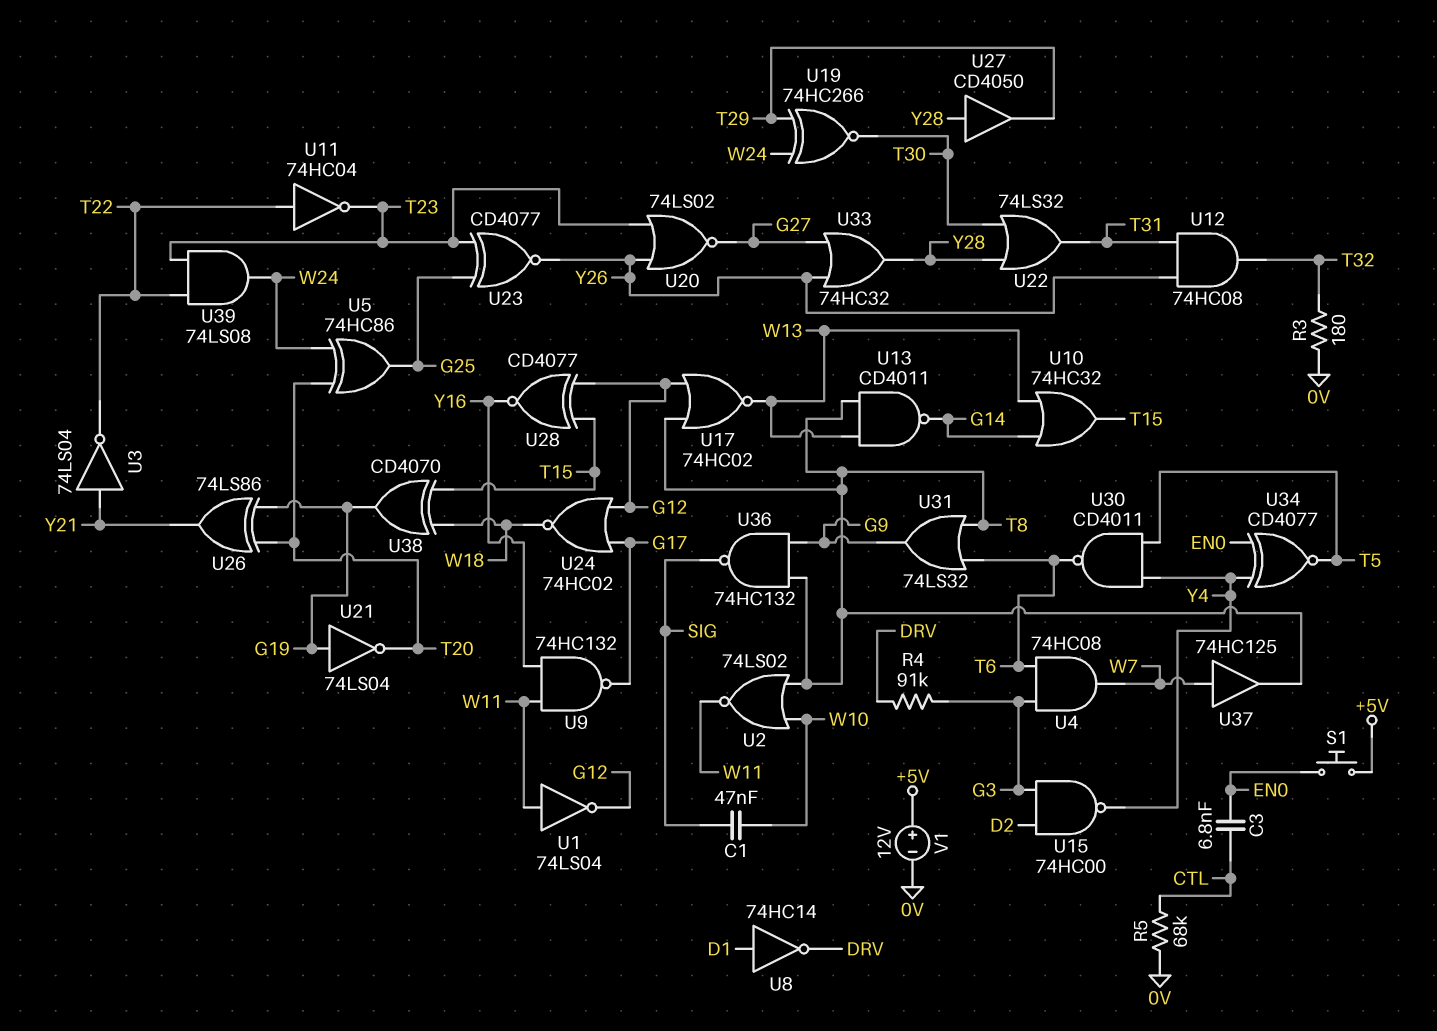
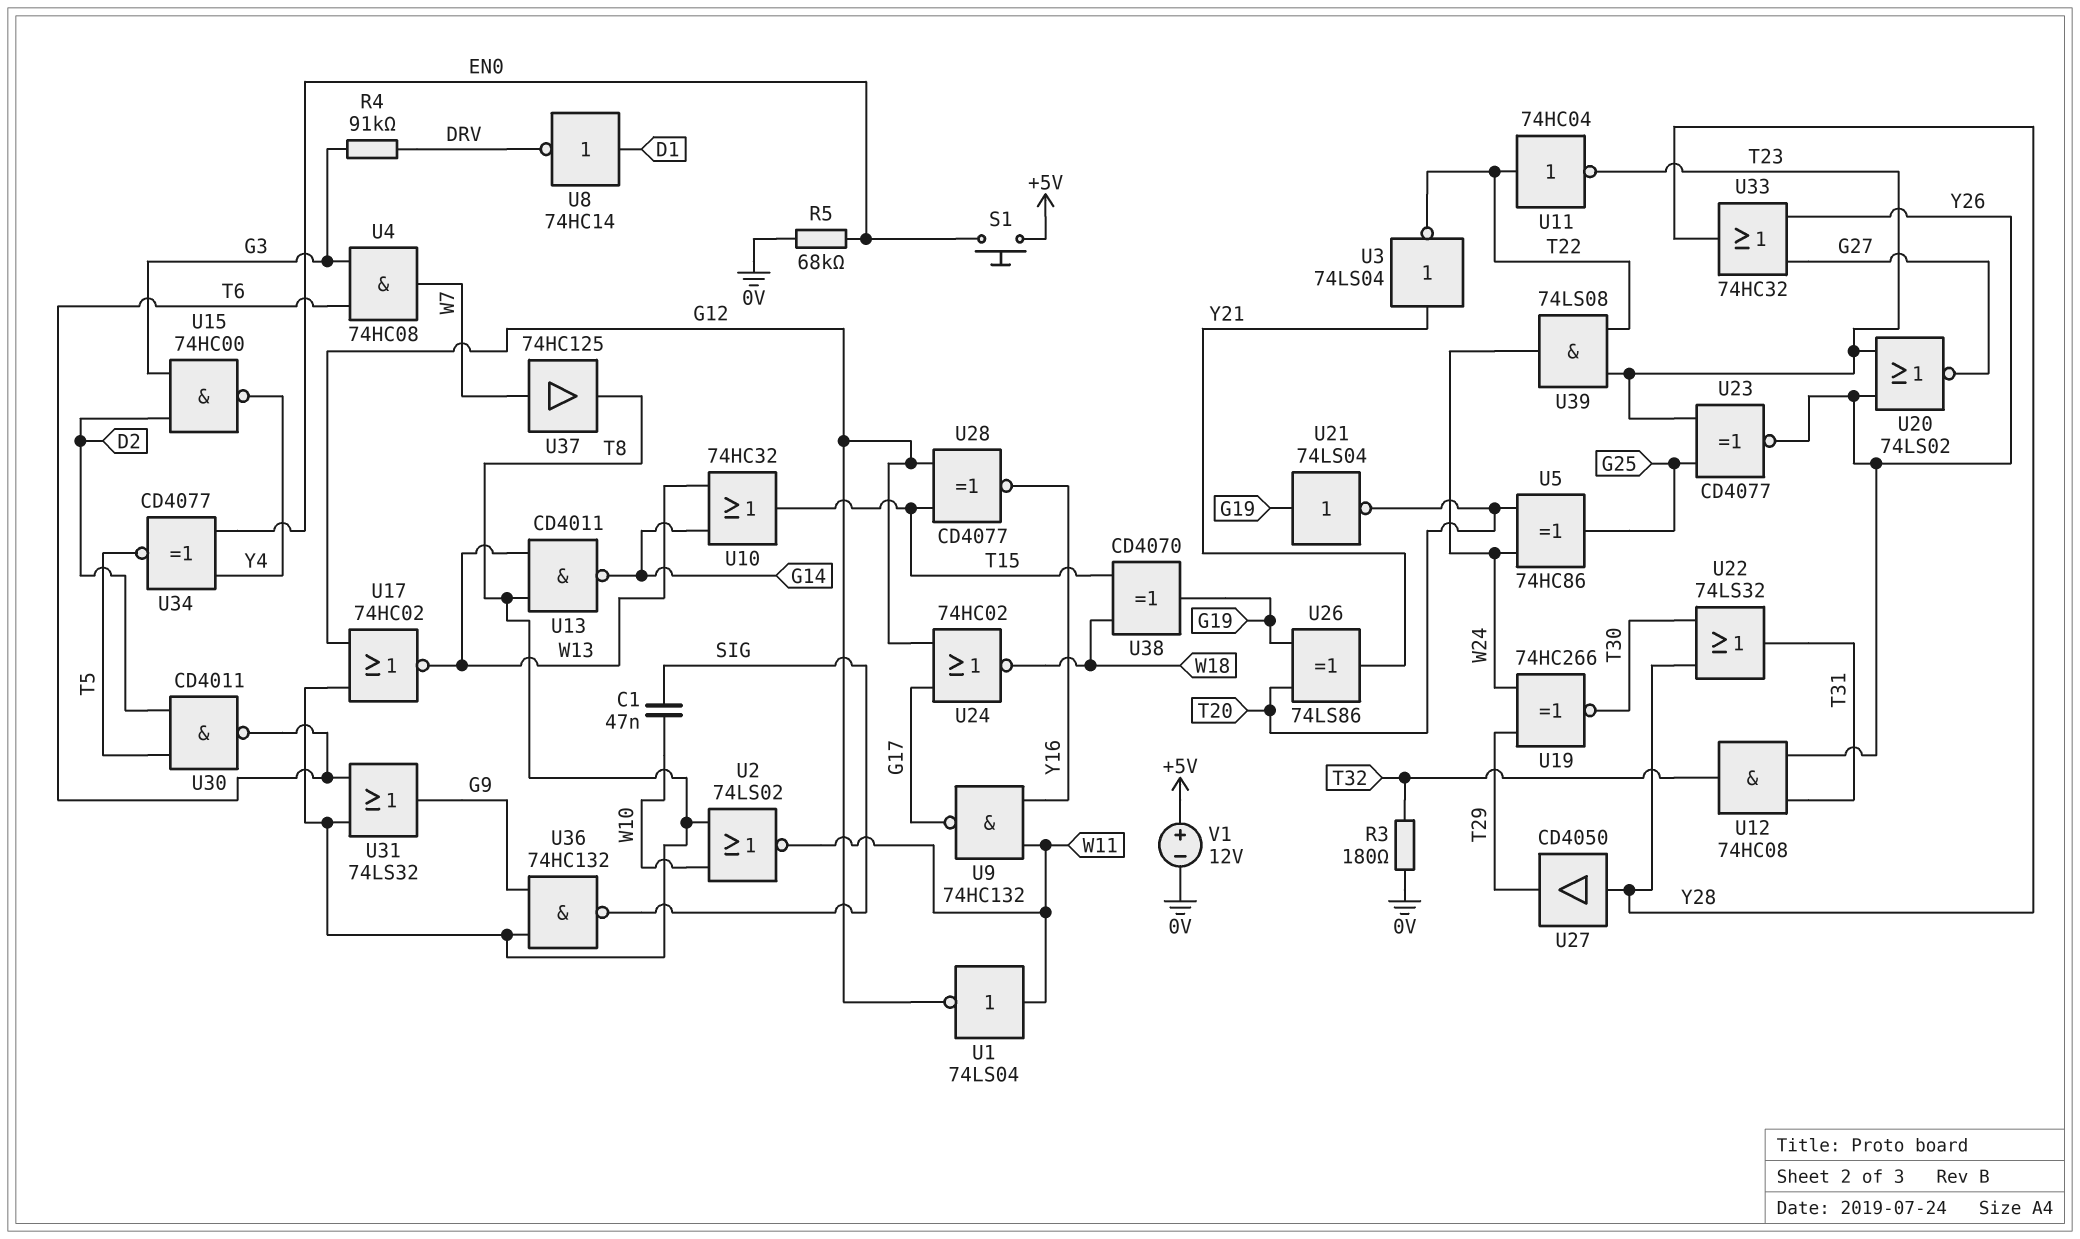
C3: 6.8nF (CTL, EN0) -> none
R5: 68k (0V, CTL) -> 68k (0V, EN0)
U30: NAND CD4011 (in T5, in Y4, out T6) -> NAND CD4011 (in D2, in T5, out T6)

